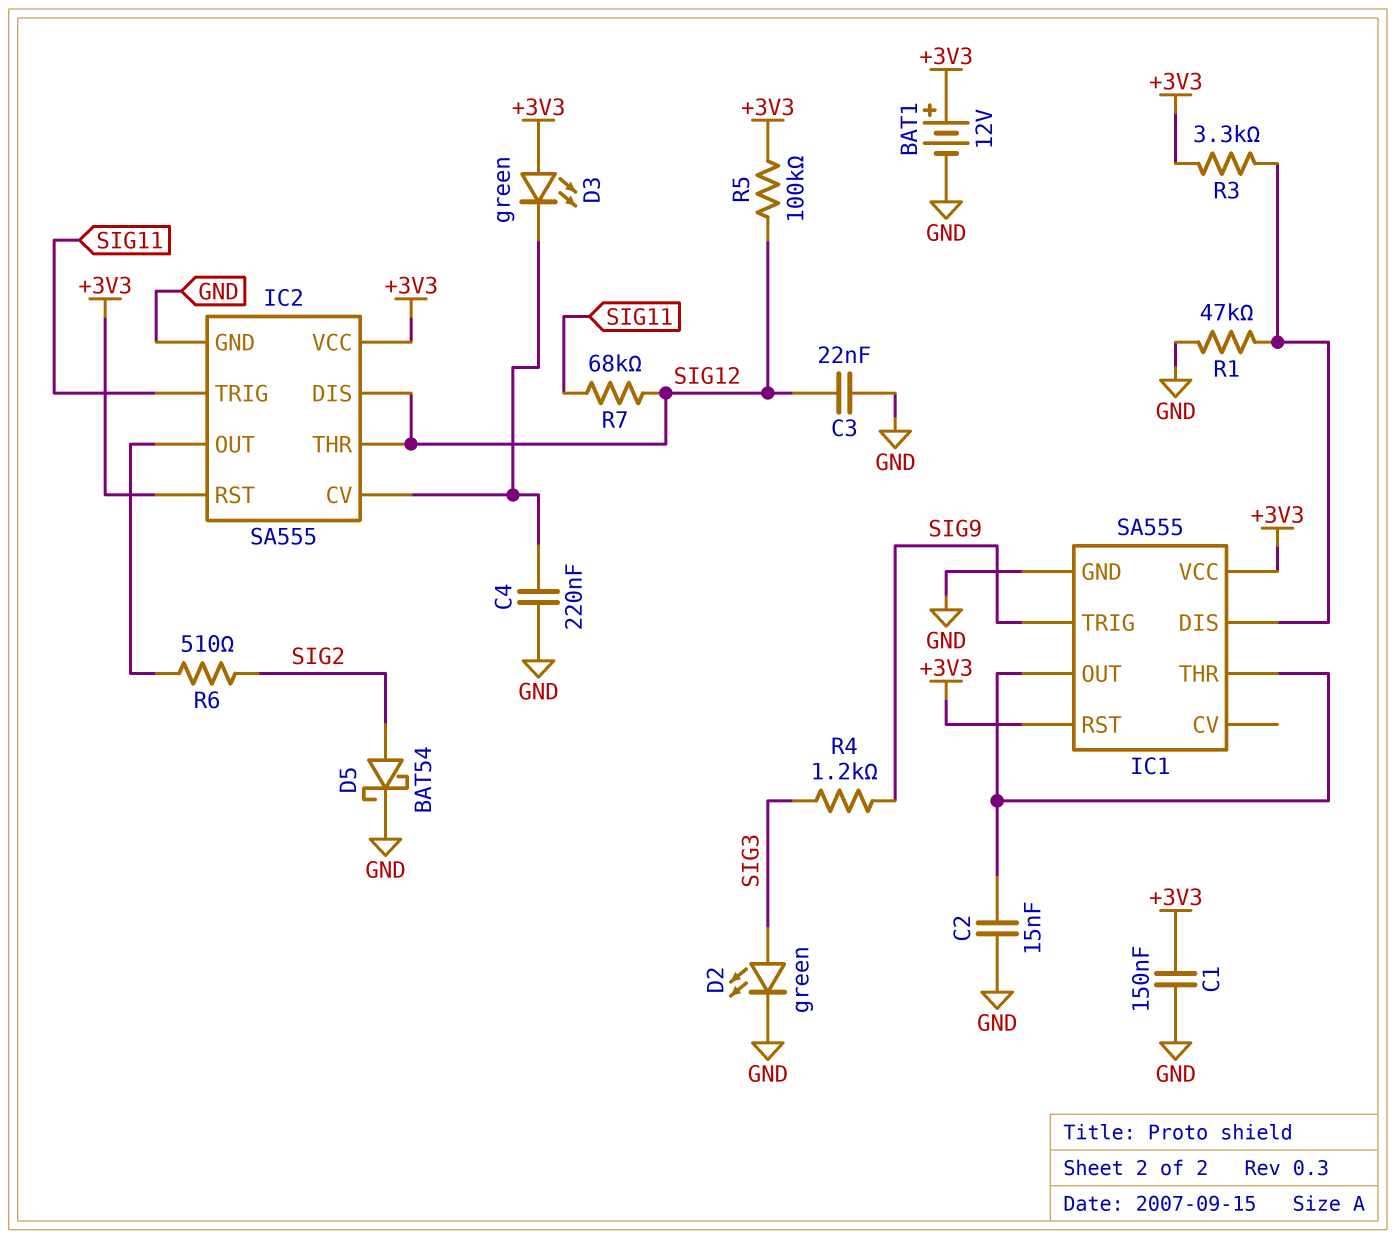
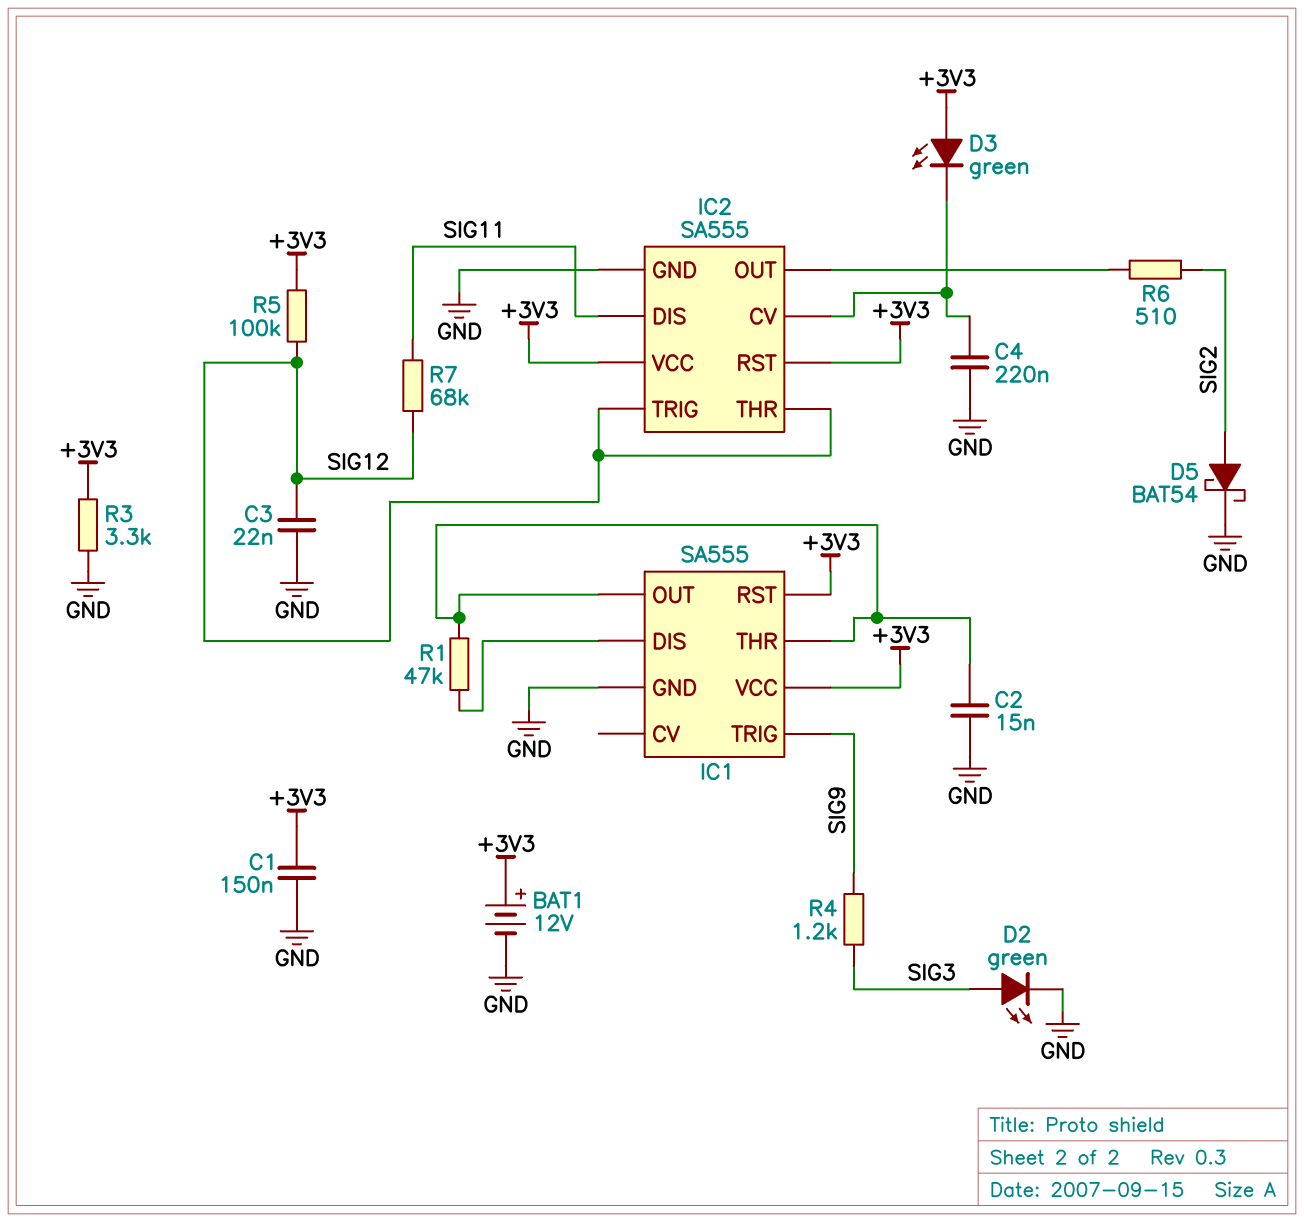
IC2 pin DIS: SIG12 -> SIG11
IC2 pin TRIG: SIG11 -> SIG12
R1: 47k (GND, IC1/DIS) -> 47k (IC1/DIS, IC1/OUT)
R3: 3.3k (+3V3, IC1/DIS) -> 3.3k (+3V3, GND)

